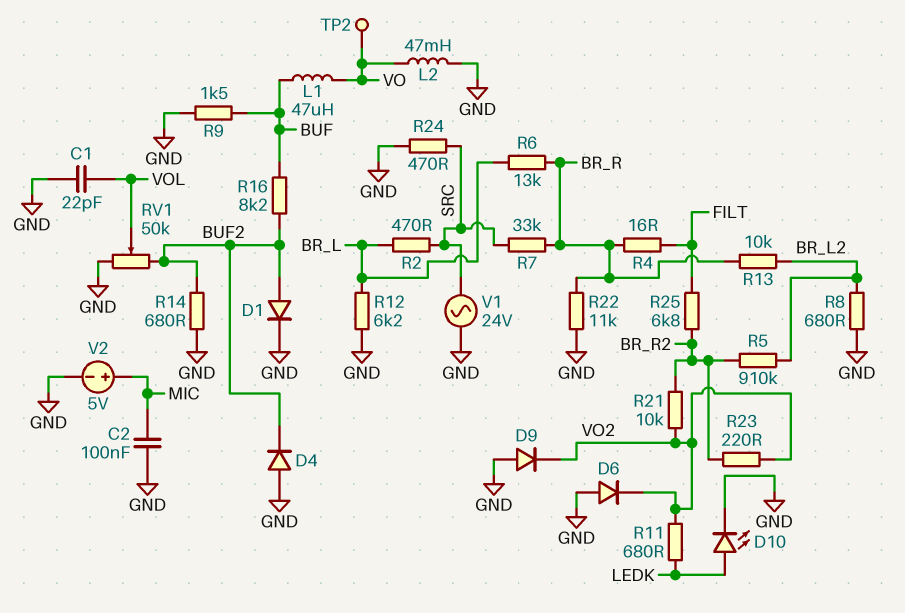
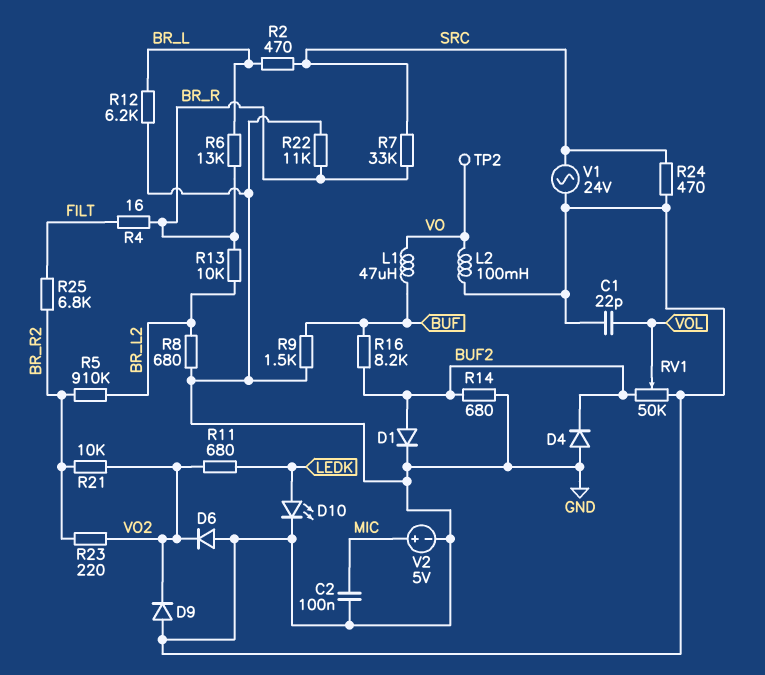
L2: 47mH (GND, VO) -> 100mH (GND, VO)

